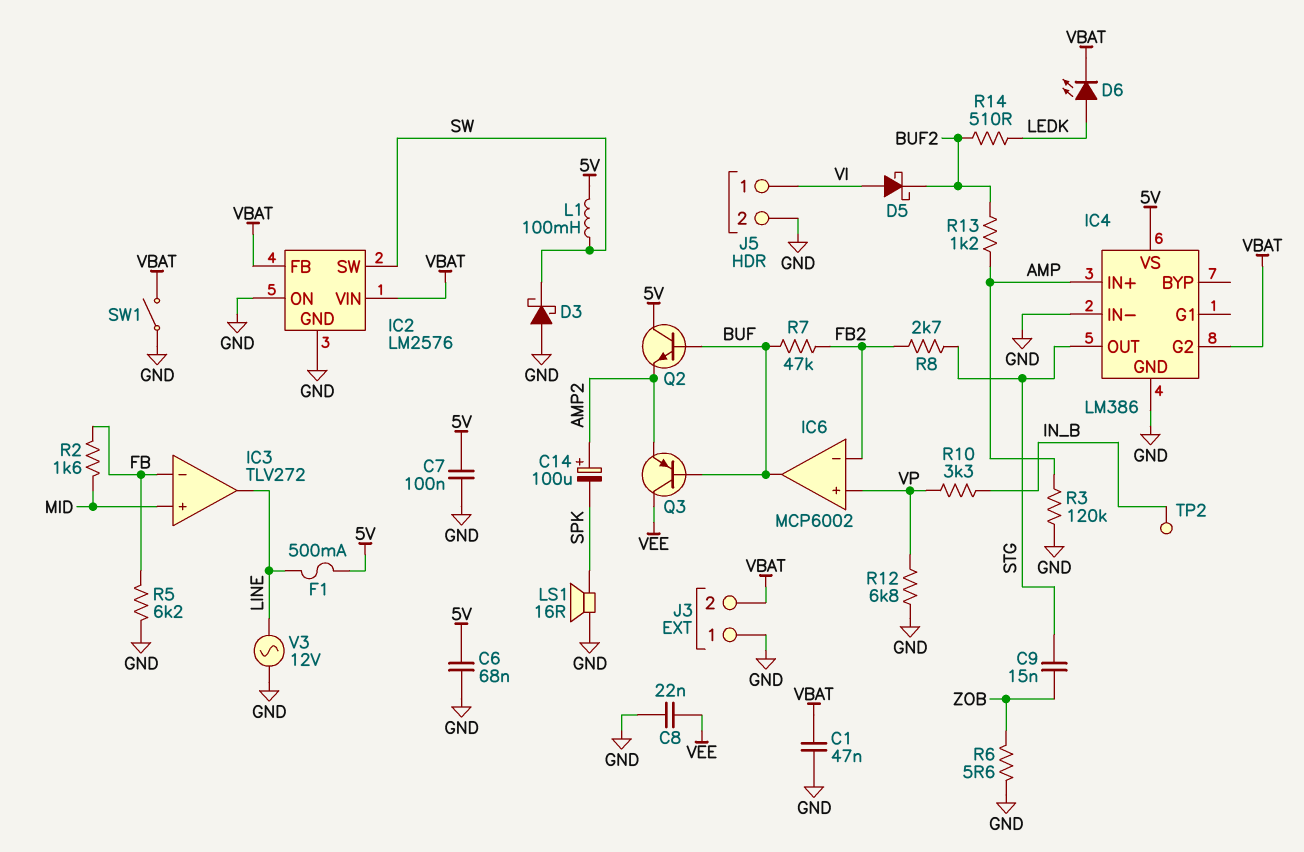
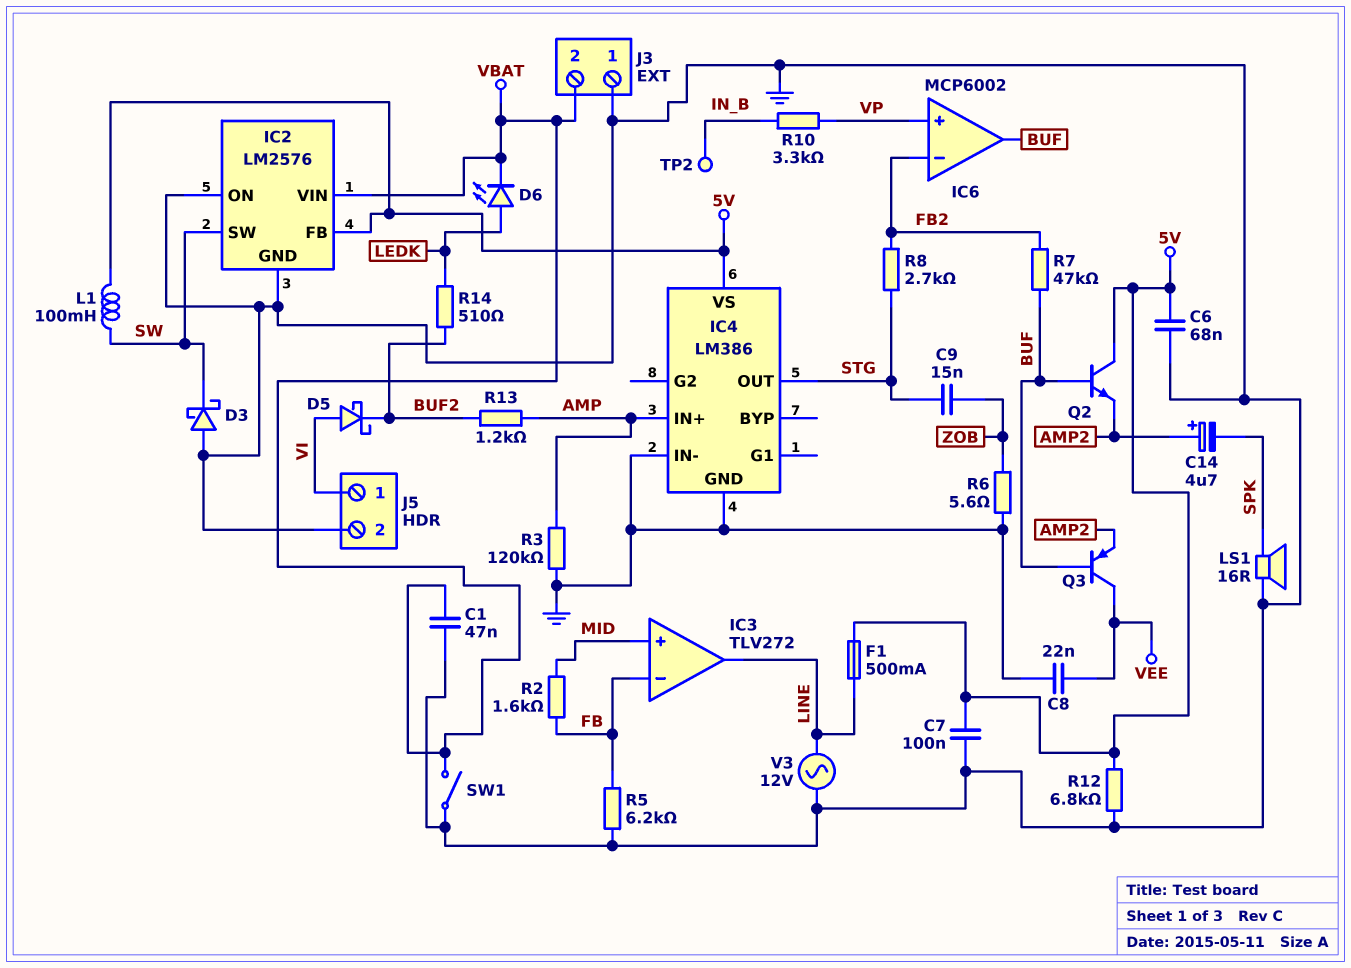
C14: 100uF (plus AMP2, minus SPK) -> 4.7uF (plus AMP2, minus SPK)
IC2 pin FB: VBAT -> 5V
IC4 pin G2: VBAT -> none
R12: 6.8k (GND, VP) -> 6.8k (5V, GND)

